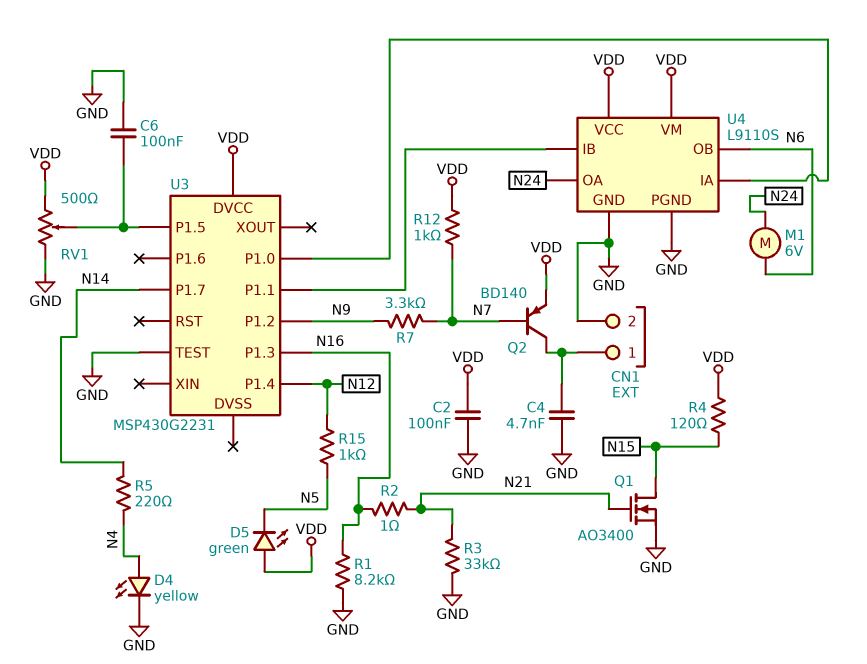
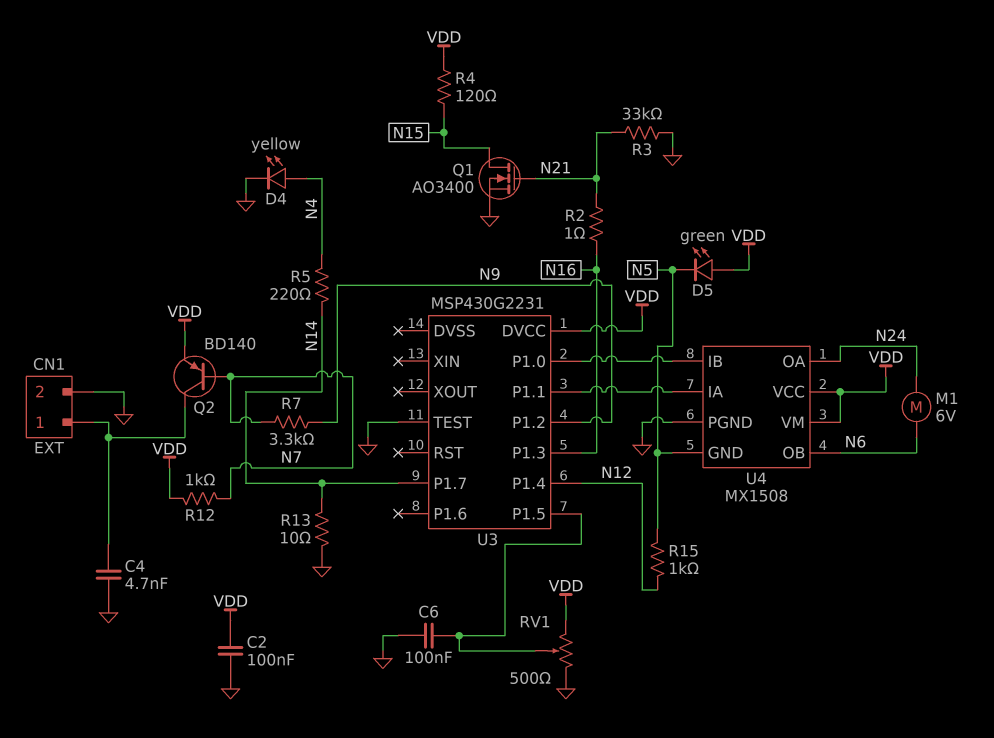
R1: 8.2k (GND, N16) -> none
R13: none -> 10 (GND, N14)
U4: L9110S -> MX1508
U4 pin GND: GND -> N5
U4 pin IA: U3/P1.0 -> U3/P1.1
U4 pin IB: U3/P1.1 -> U3/P1.0

